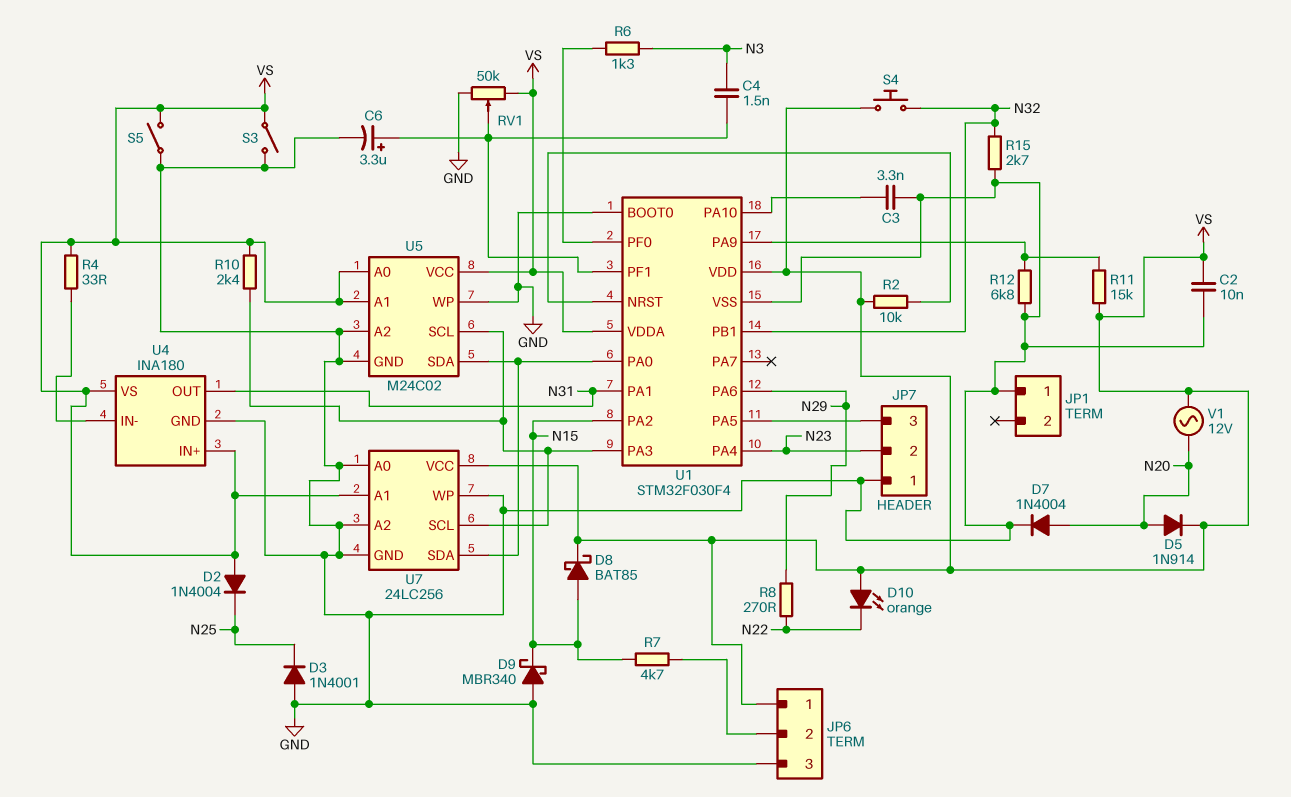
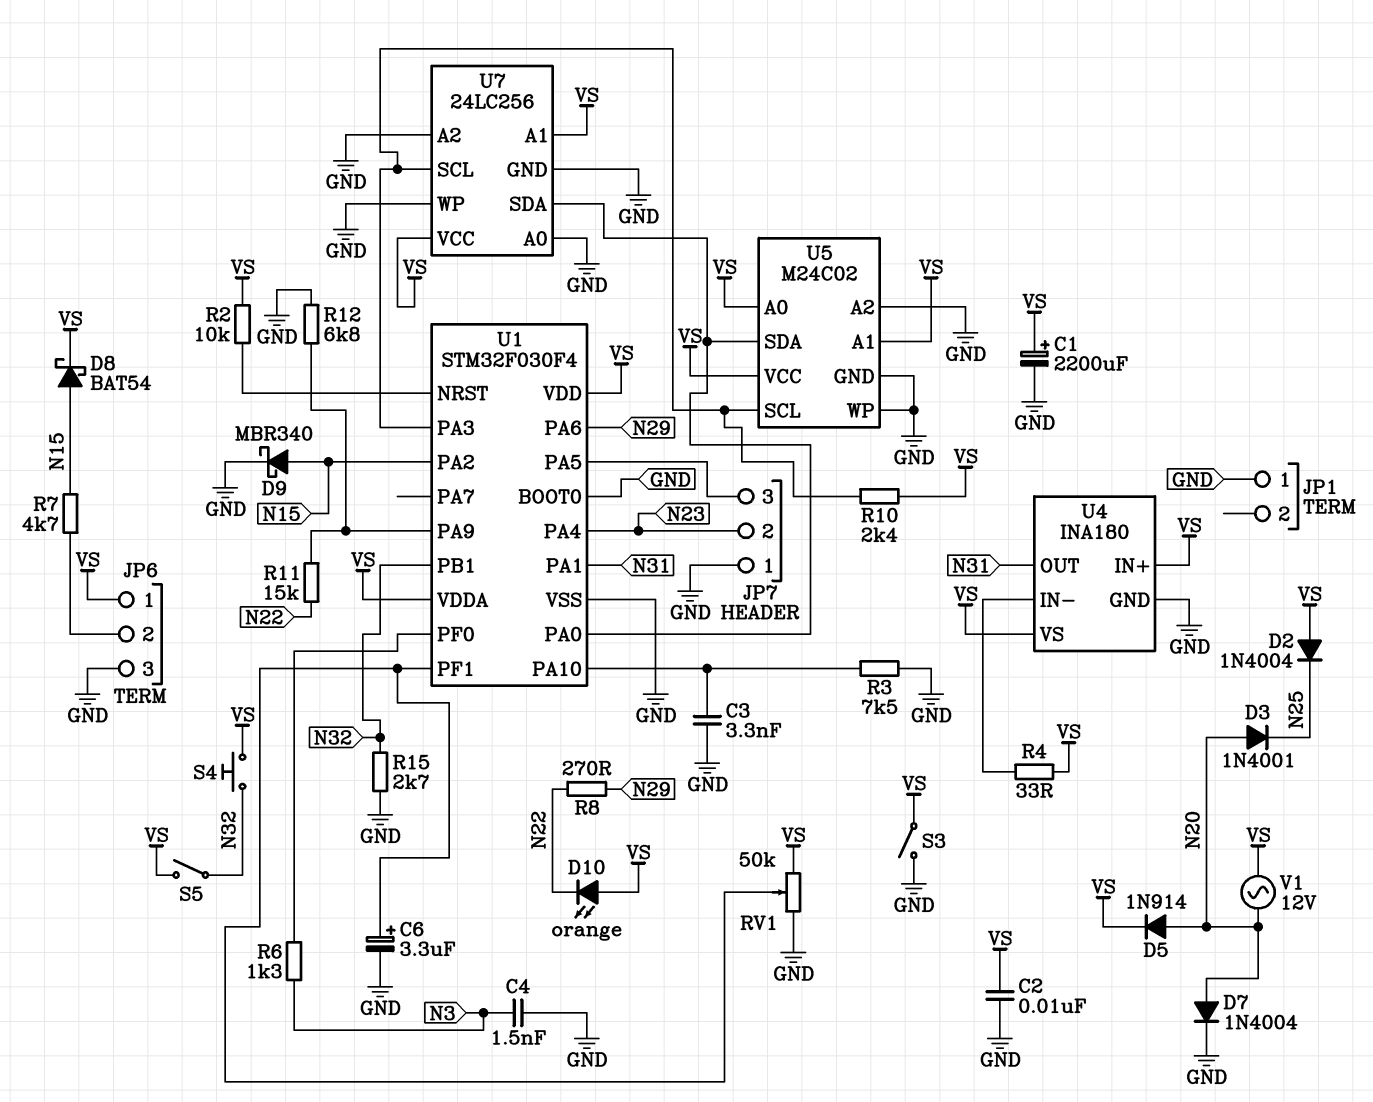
C1: none -> 2200uF (plus VS, minus GND)
C4: 1.5nF (N3, U1/PF1) -> 1.5nF (GND, N3)
D3: diode 1N4001 (A GND, K N25) -> diode 1N4001 (A N20, K N25)
D8: schottky BAT85 (A N15, K VS) -> schottky BAT54 (A N15, K VS)
D9: schottky MBR340 (A GND, K N15) -> schottky MBR340 (A N15, K GND)
R3: none -> 7.5k (GND, U1/PA10)
R11: 15k (U1/PA9, VS) -> 15k (N22, U1/PA9)
S5: switch (GND, VS) -> switch (N32, VS)

